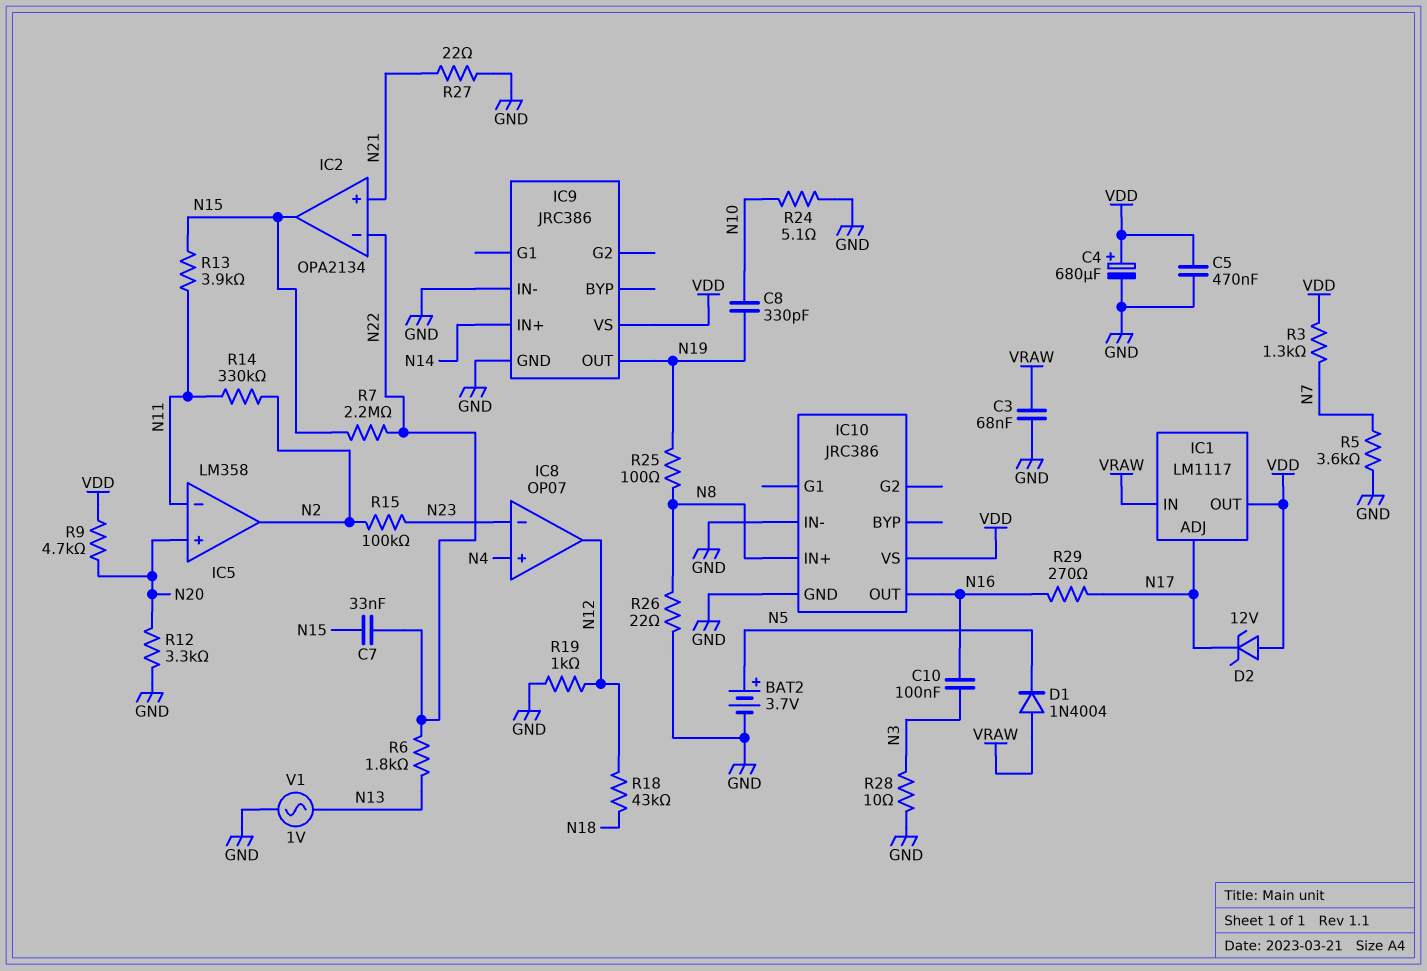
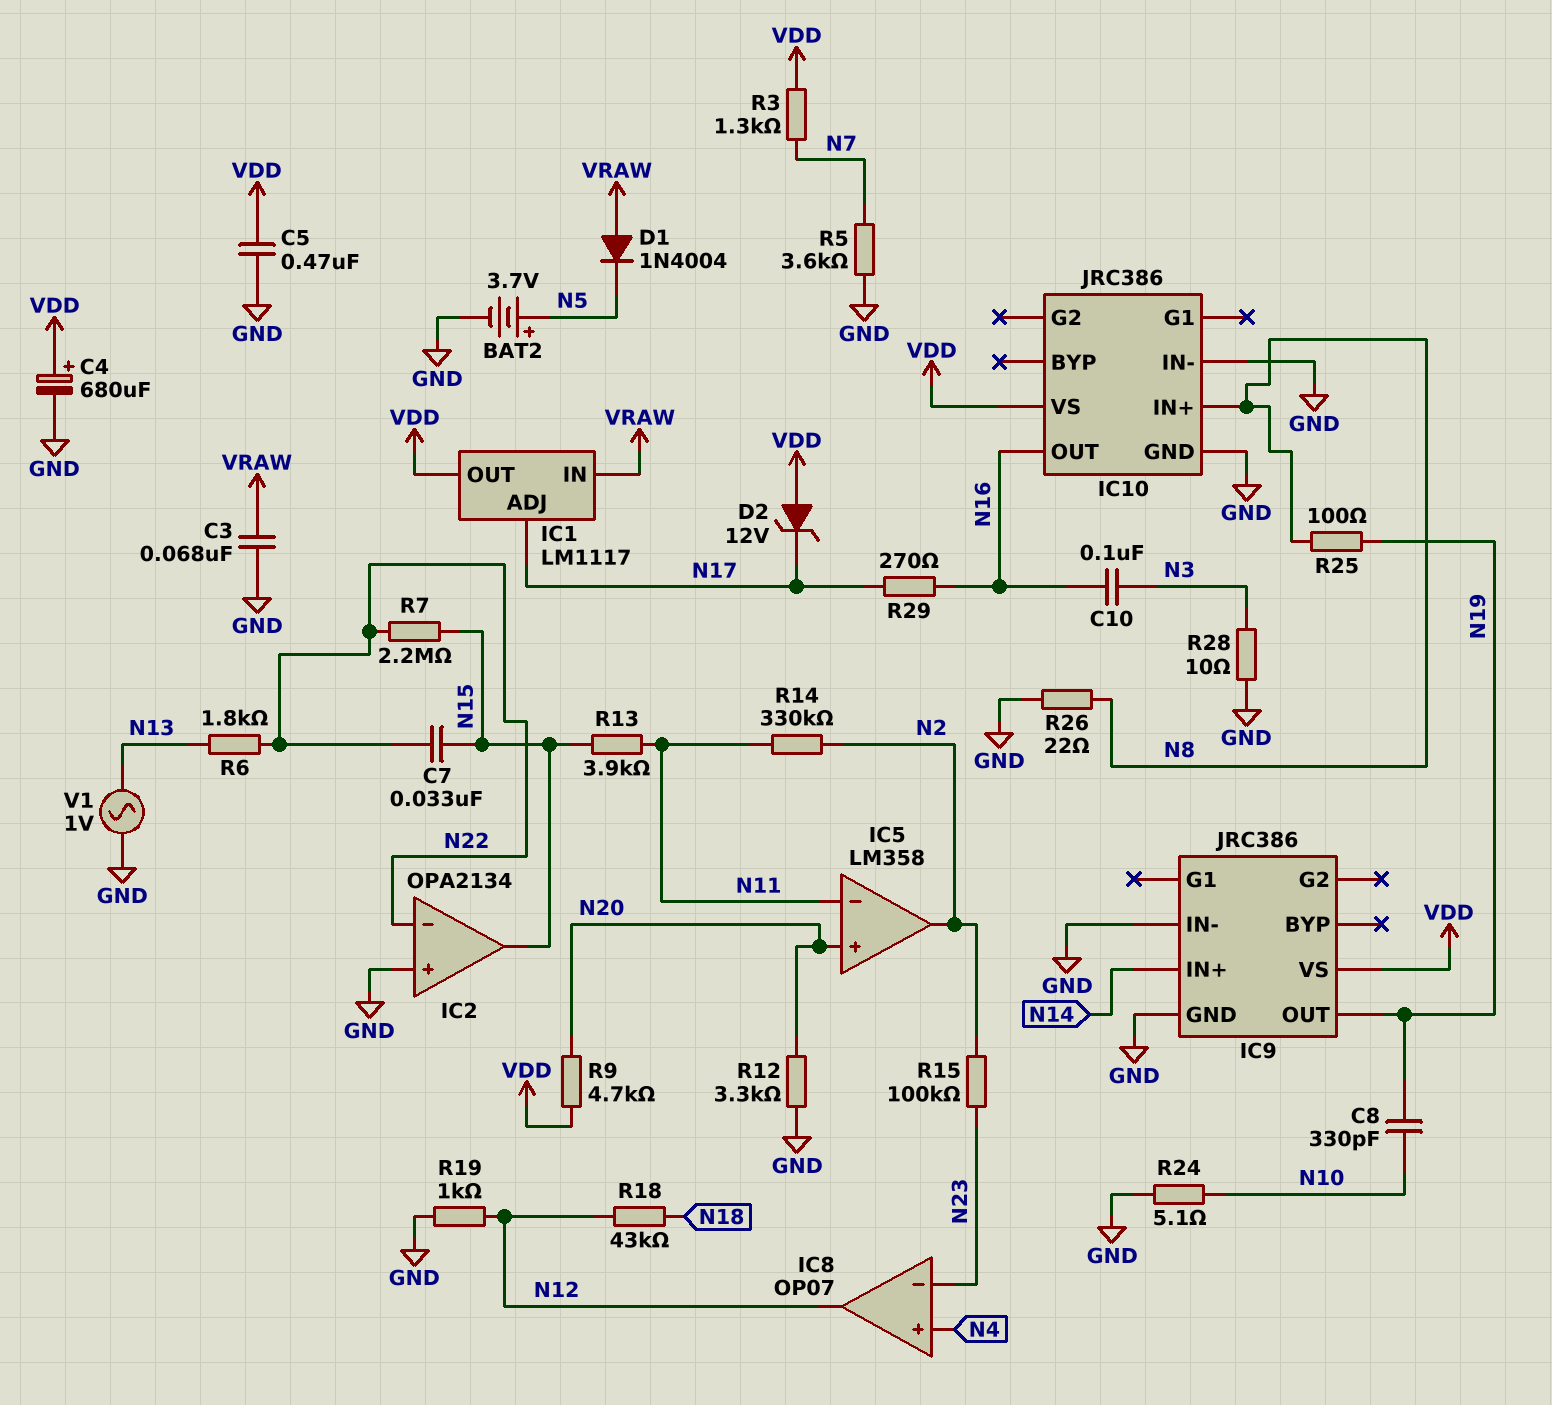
IC2 pin in+: N21 -> GND
R27: 22 (GND, N21) -> none

